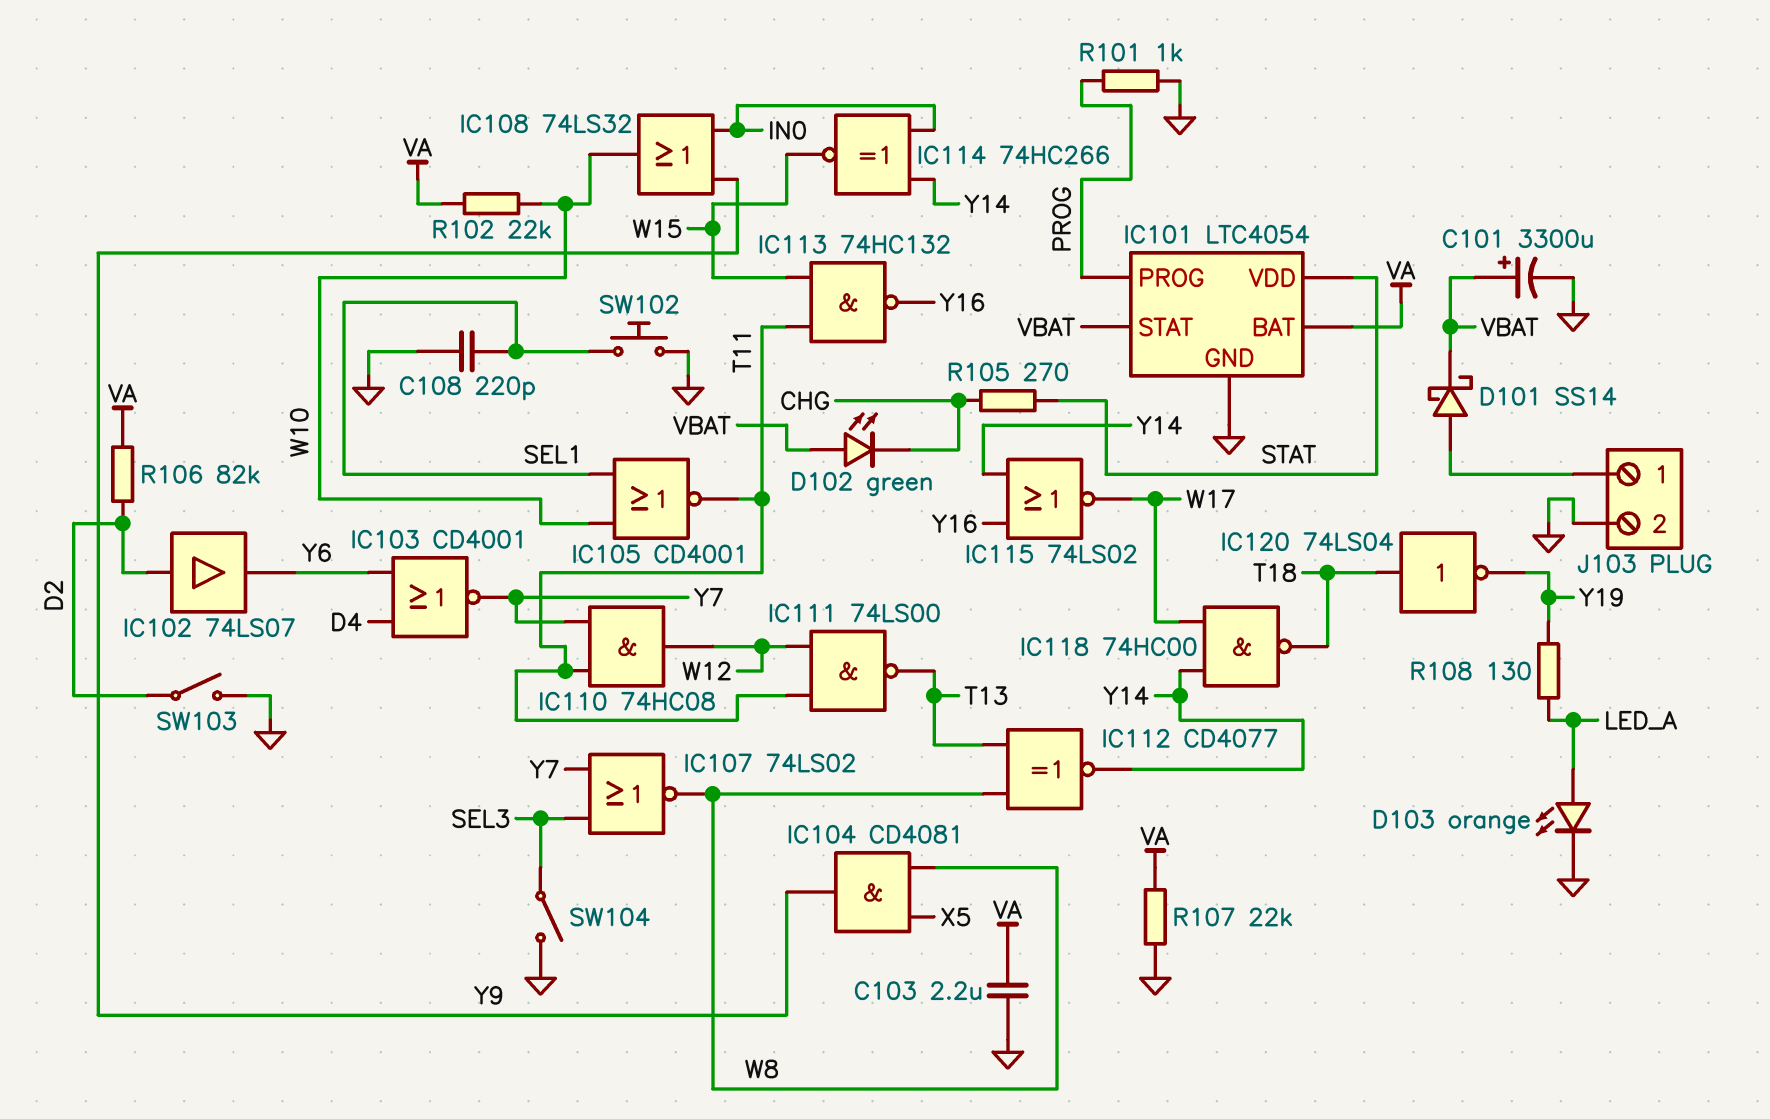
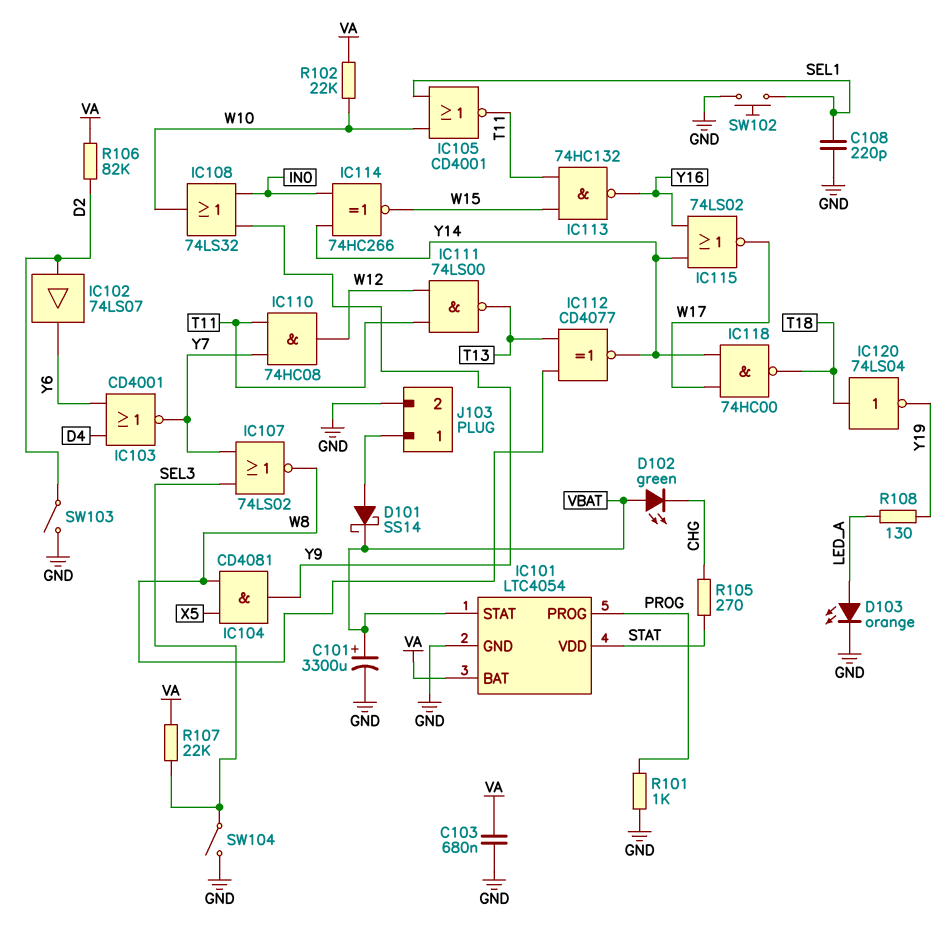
C103: 2.2uF (GND, VA) -> 680nF (GND, VA)
R107: 22k (GND, VA) -> 22k (SEL3, VA)

